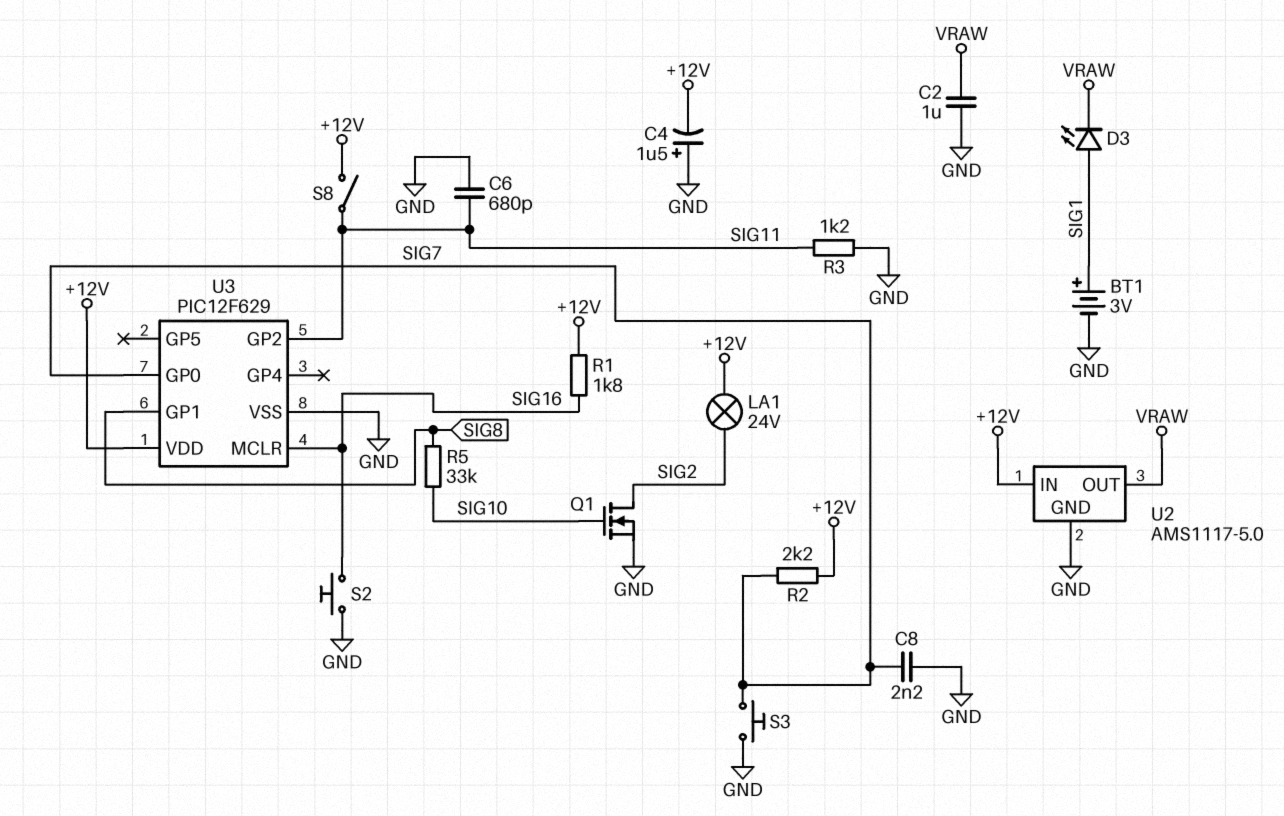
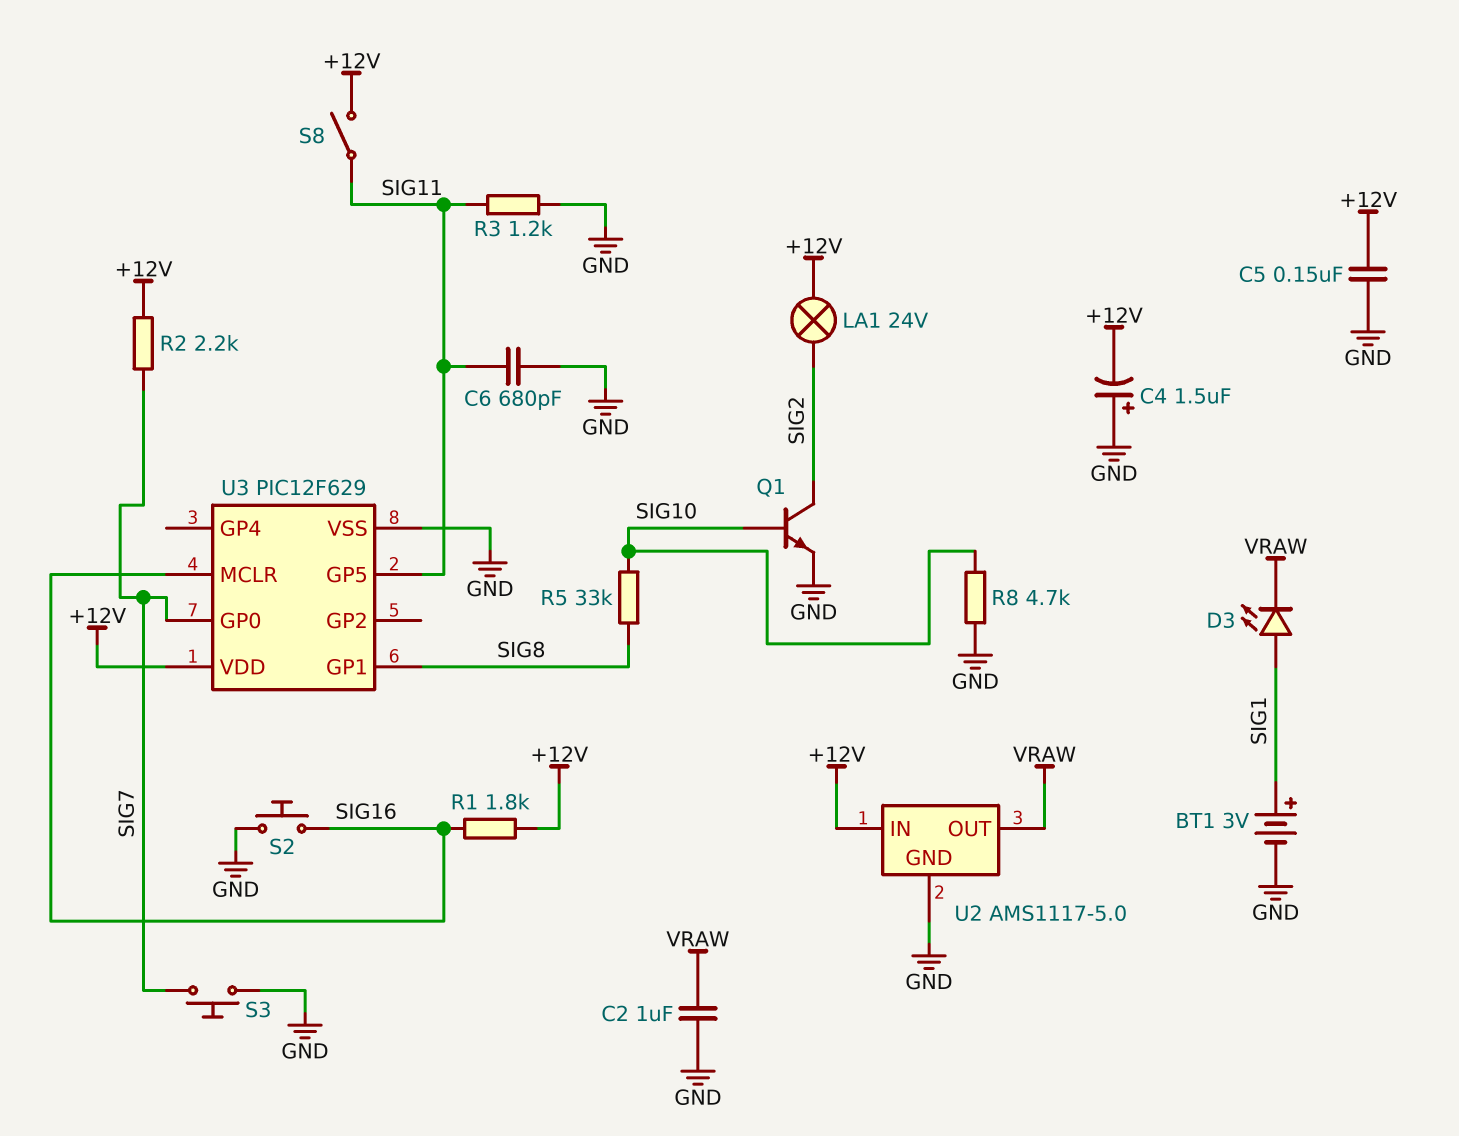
C5: none -> 150nF (+12V, GND)
C8: 2.2nF (GND, SIG7) -> none
Q1: NMOS (G SIG10, D SIG2, S GND) -> NPN (B SIG10, C SIG2, E GND)
R8: none -> 4.7k (GND, SIG10)
U3 pin GP2: SIG11 -> none
U3 pin GP5: none -> SIG11

